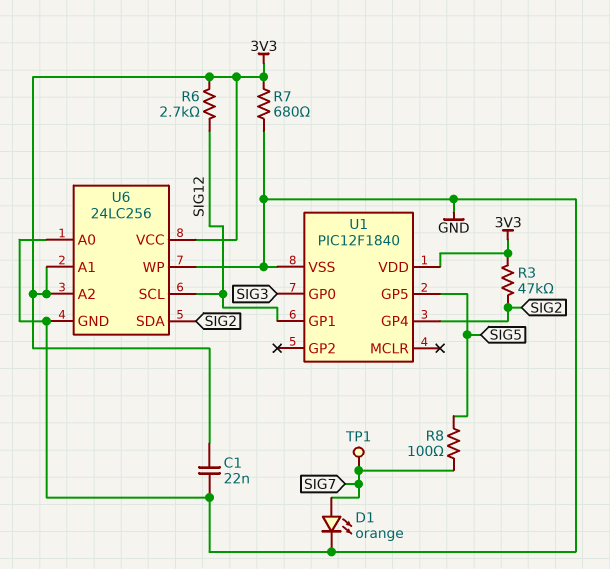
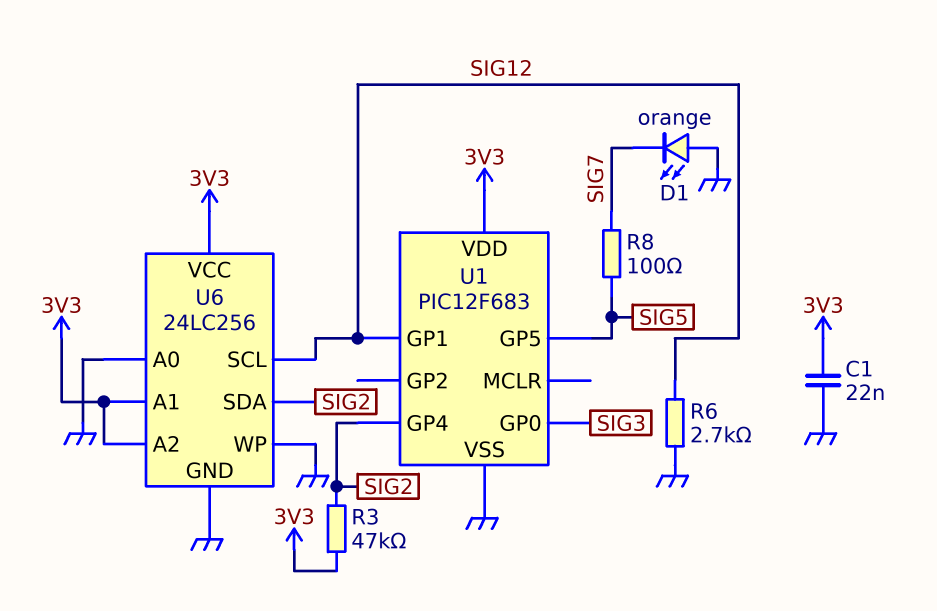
D1: LED orange (A SIG7, K GND) -> LED orange (A GND, K SIG7)
R6: 2.7k (3V3, SIG12) -> 2.7k (GND, SIG12)
R7: 680 (3V3, GND) -> none
TP1: test point (SIG7) -> none
U1: PIC12F1840 -> PIC12F683

